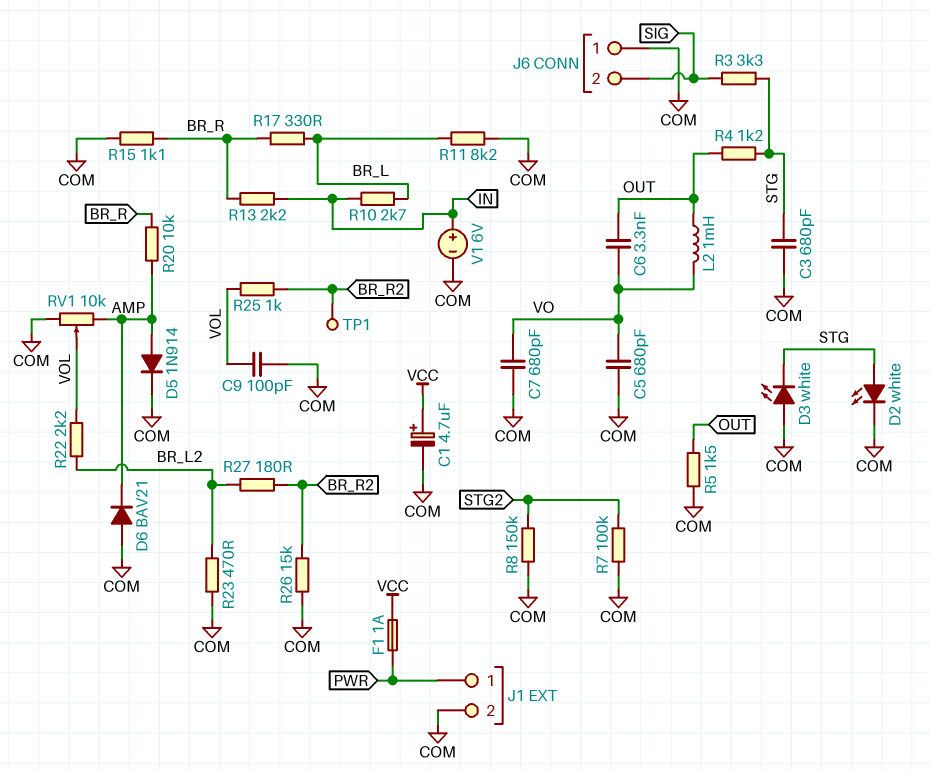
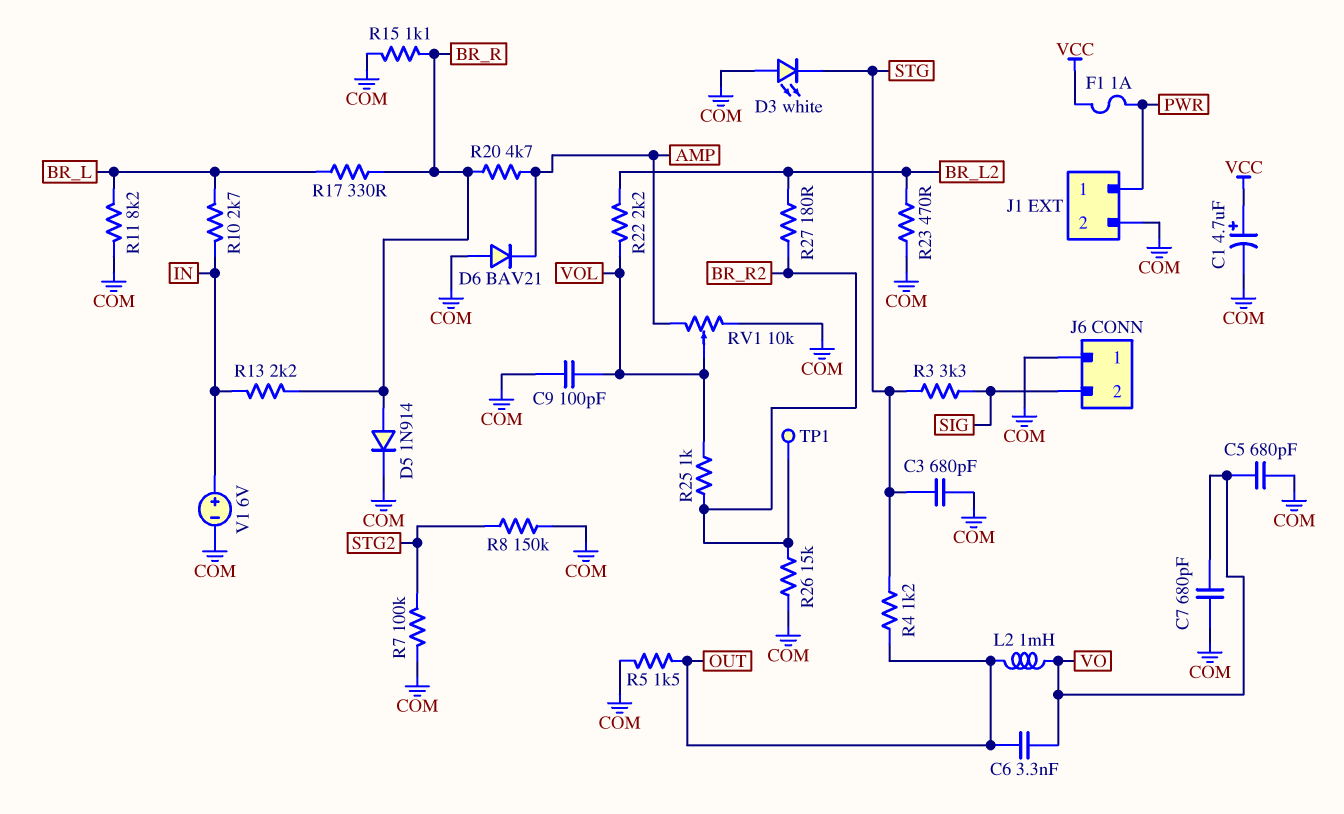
D2: LED white (A STG, K COM) -> none
D5: diode 1N914 (A AMP, K COM) -> diode 1N914 (A BR_R, K COM)
R20: 10k (AMP, BR_R) -> 4.7k (AMP, BR_R)

